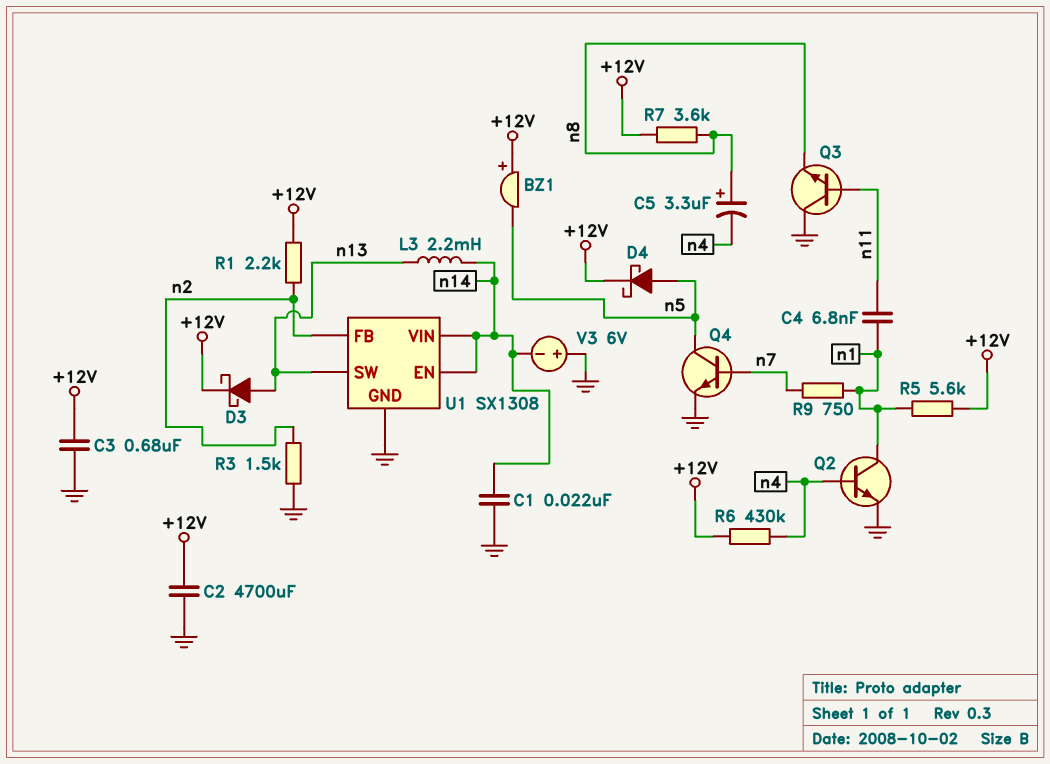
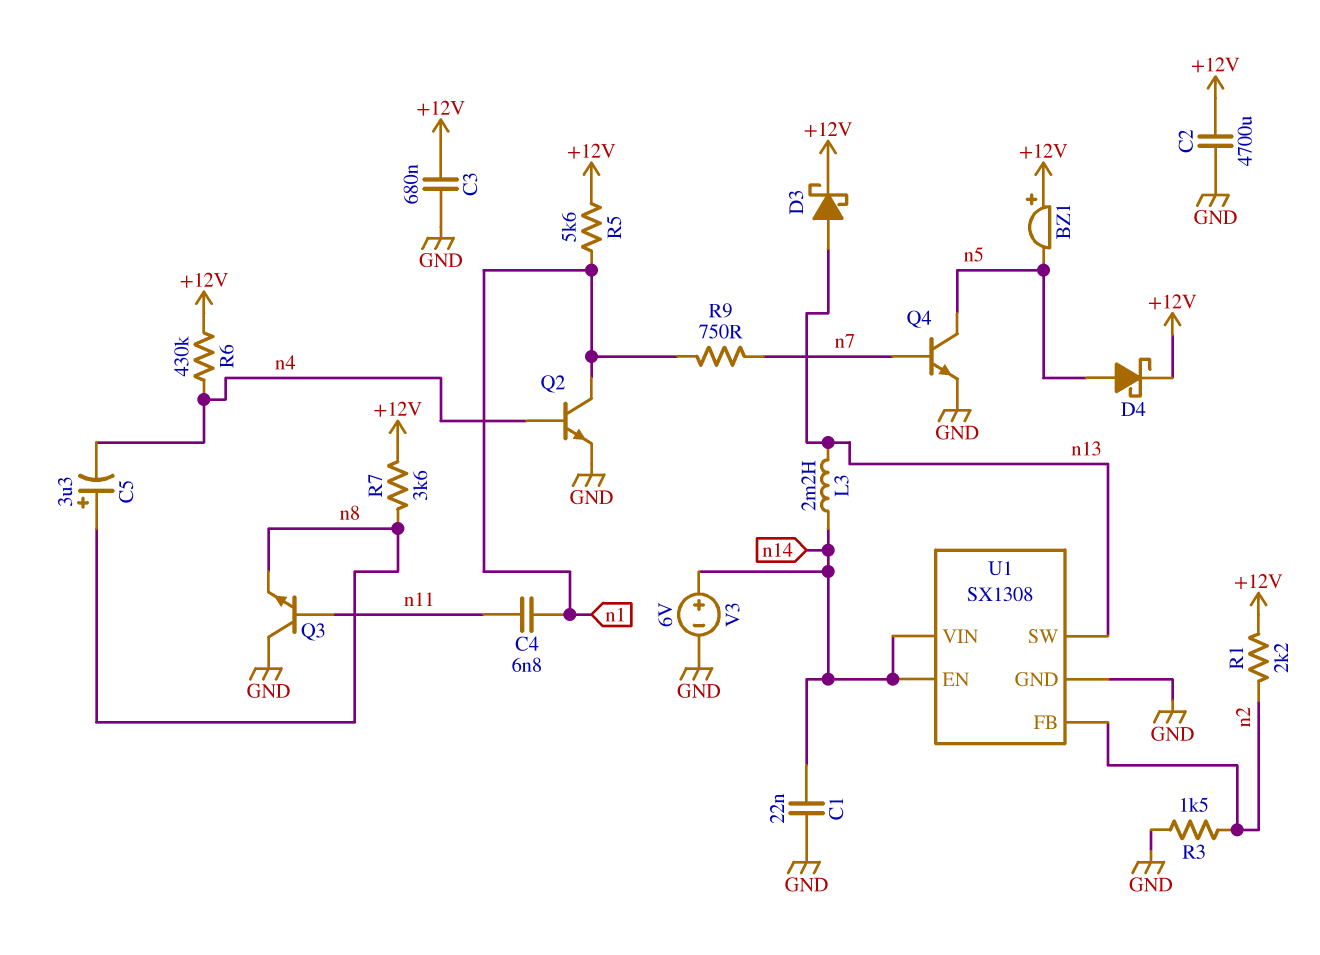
V3: 6V (plus GND, minus n14) -> 6V (plus n14, minus GND)

